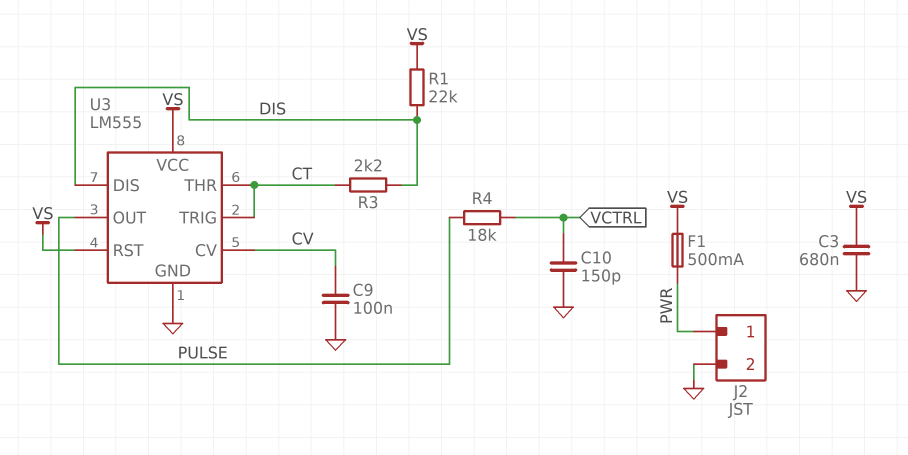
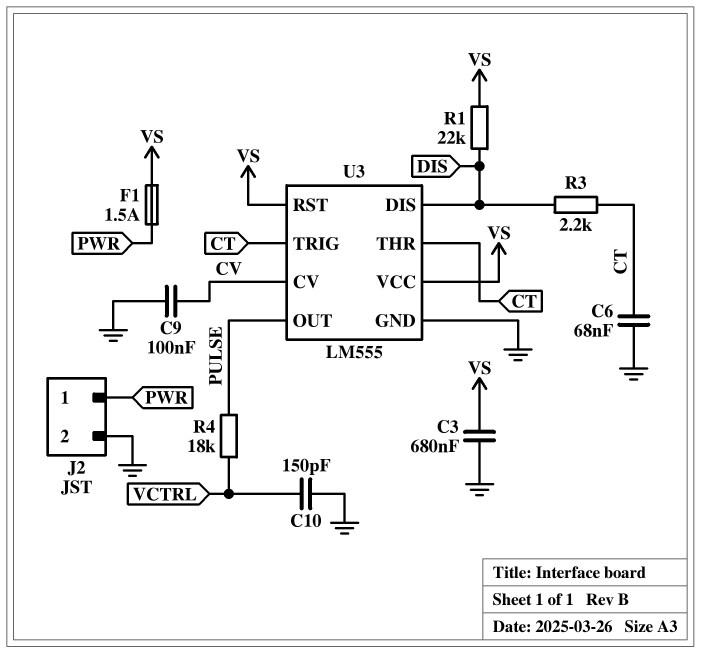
C6: none -> 68nF (CT, GND)
F1: 500mA (PWR, VS) -> 1.5A (PWR, VS)

